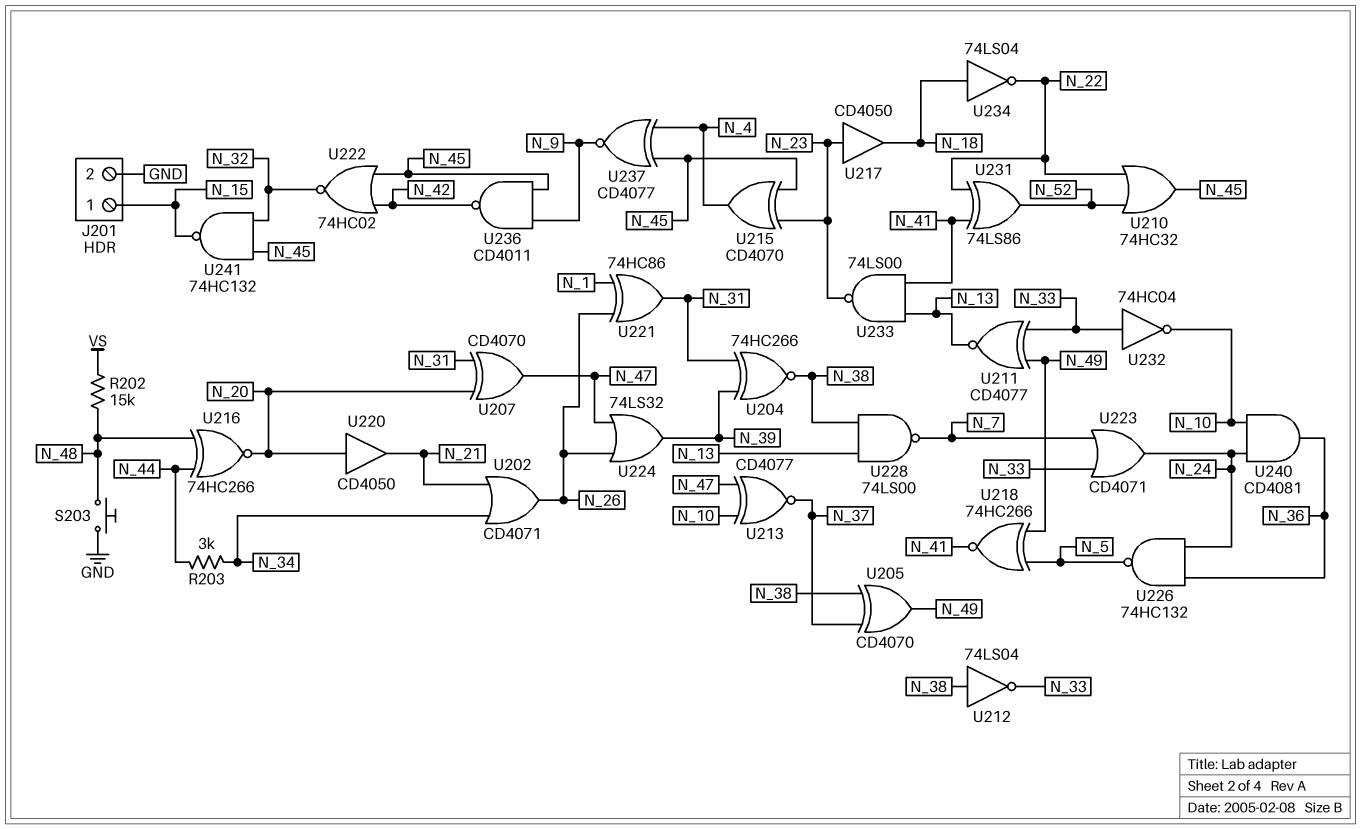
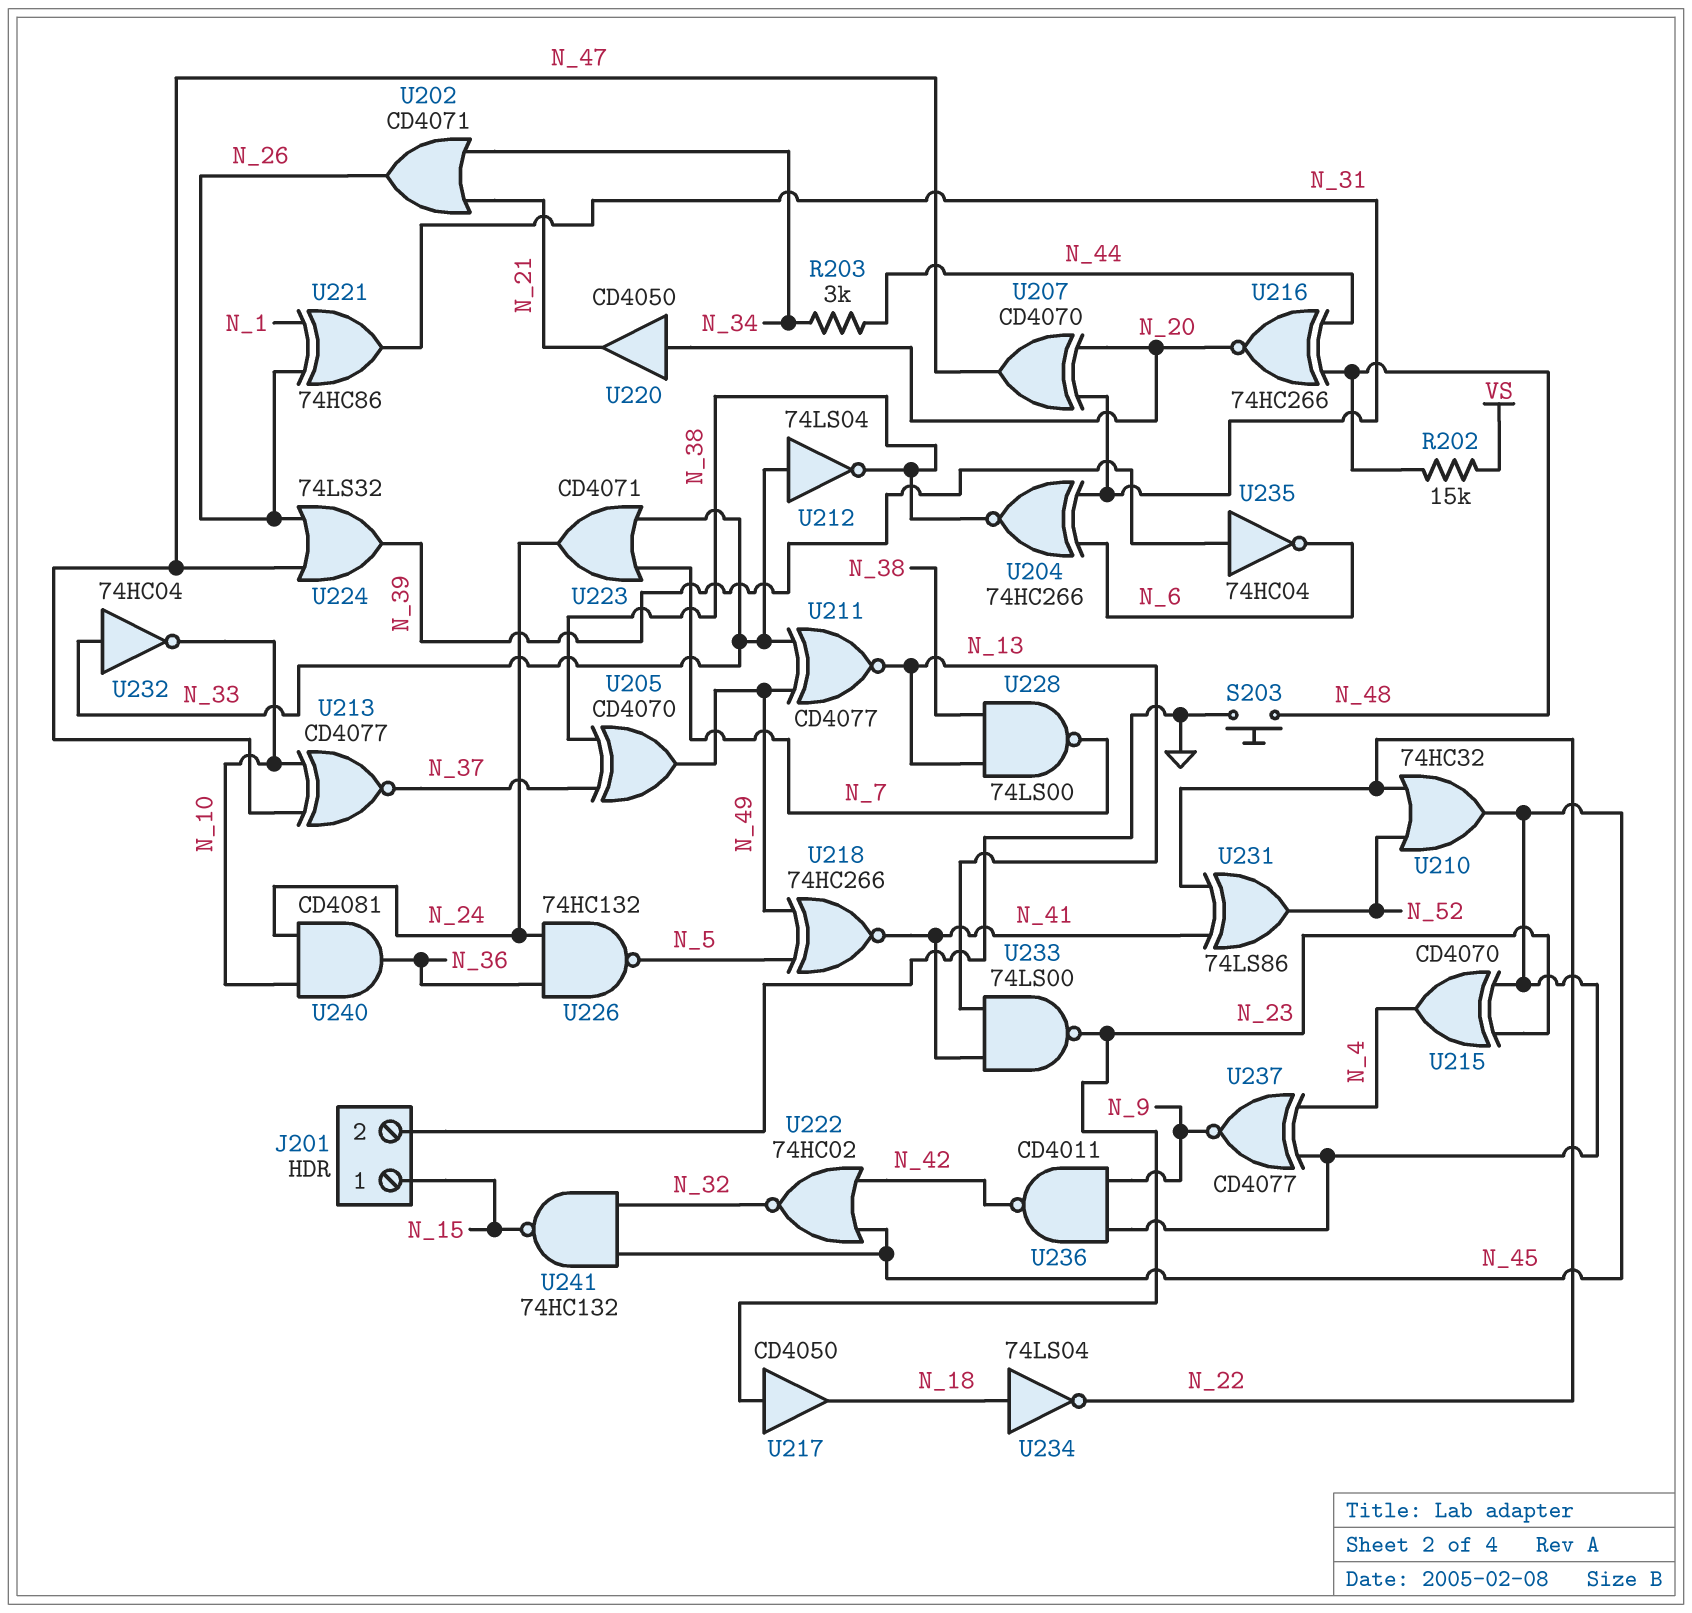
U204: XNOR 74HC266 (in N_31, in N_39, out N_38) -> XNOR 74HC266 (in N_6, in N_31, out N_38)
U212: NOT 74LS04 (in N_38, out N_33) -> NOT 74LS04 (in N_33, out N_38)
U235: none -> NOT 74HC04 (in N_39, out N_6)

